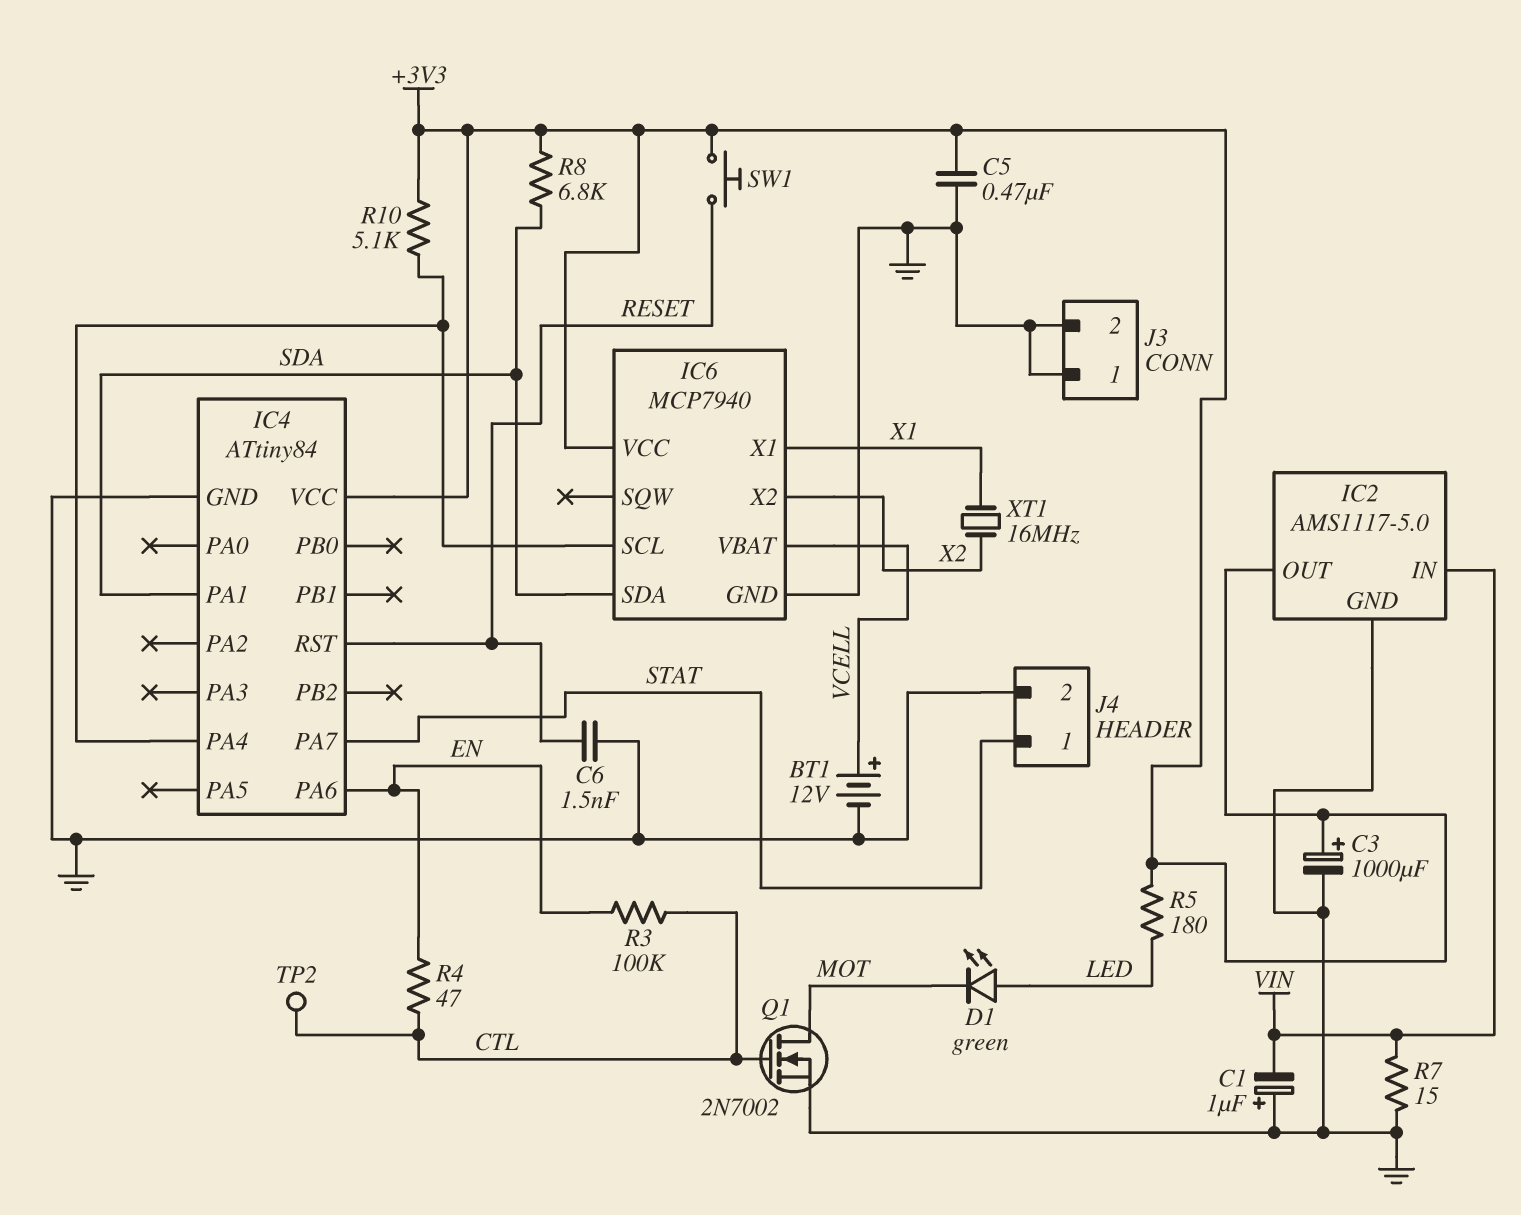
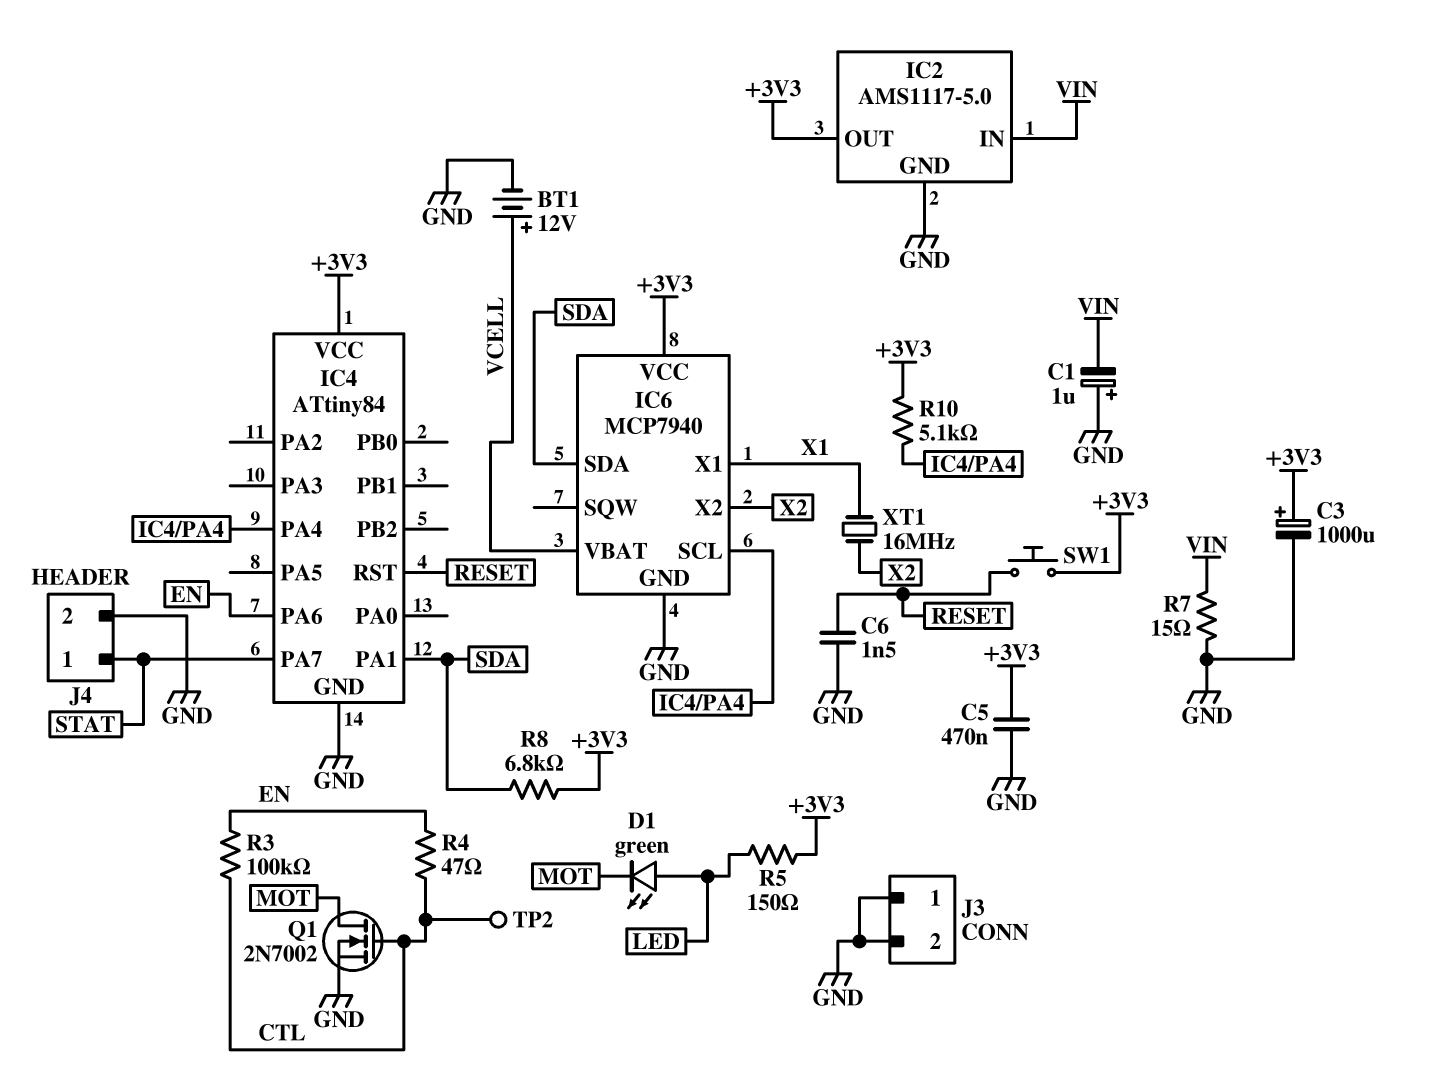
R5: 180 (+3V3, LED) -> 150 (+3V3, LED)

